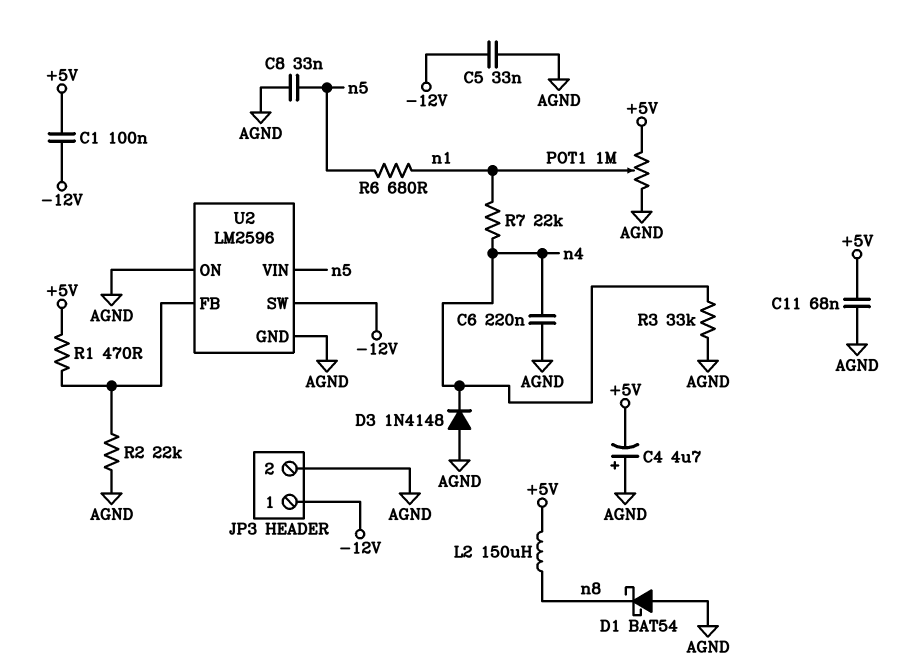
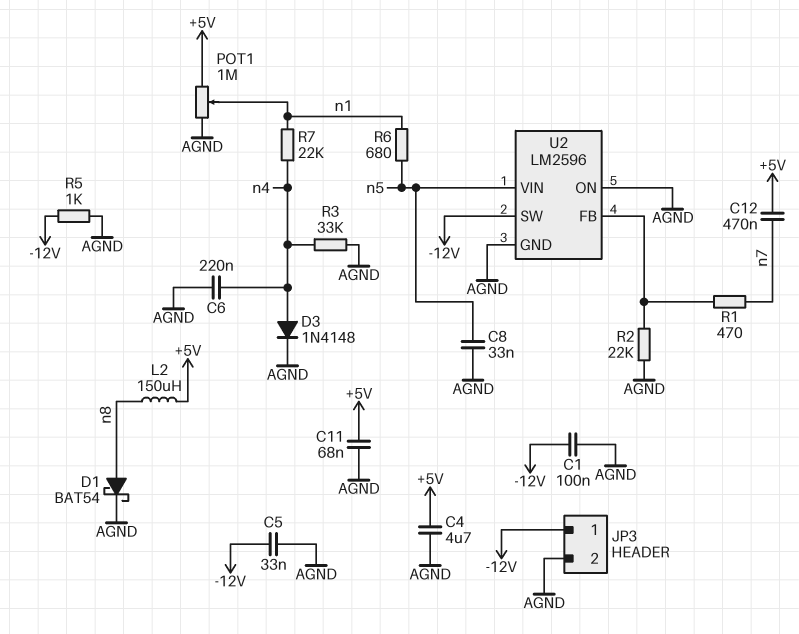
C1: 100nF (+5V, -12V) -> 100nF (-12V, AGND)
C4: 4.7uF (plus AGND, minus +5V) -> 4.7uF (+5V, AGND)
C12: none -> 470nF (+5V, n7)
D1: schottky BAT54 (A AGND, K n8) -> schottky BAT54 (A n8, K AGND)
D3: diode 1N4148 (A AGND, K n4) -> diode 1N4148 (A n4, K AGND)
R1: 470 (+5V, U2/FB) -> 470 (U2/FB, n7)
R5: none -> 1k (-12V, AGND)

